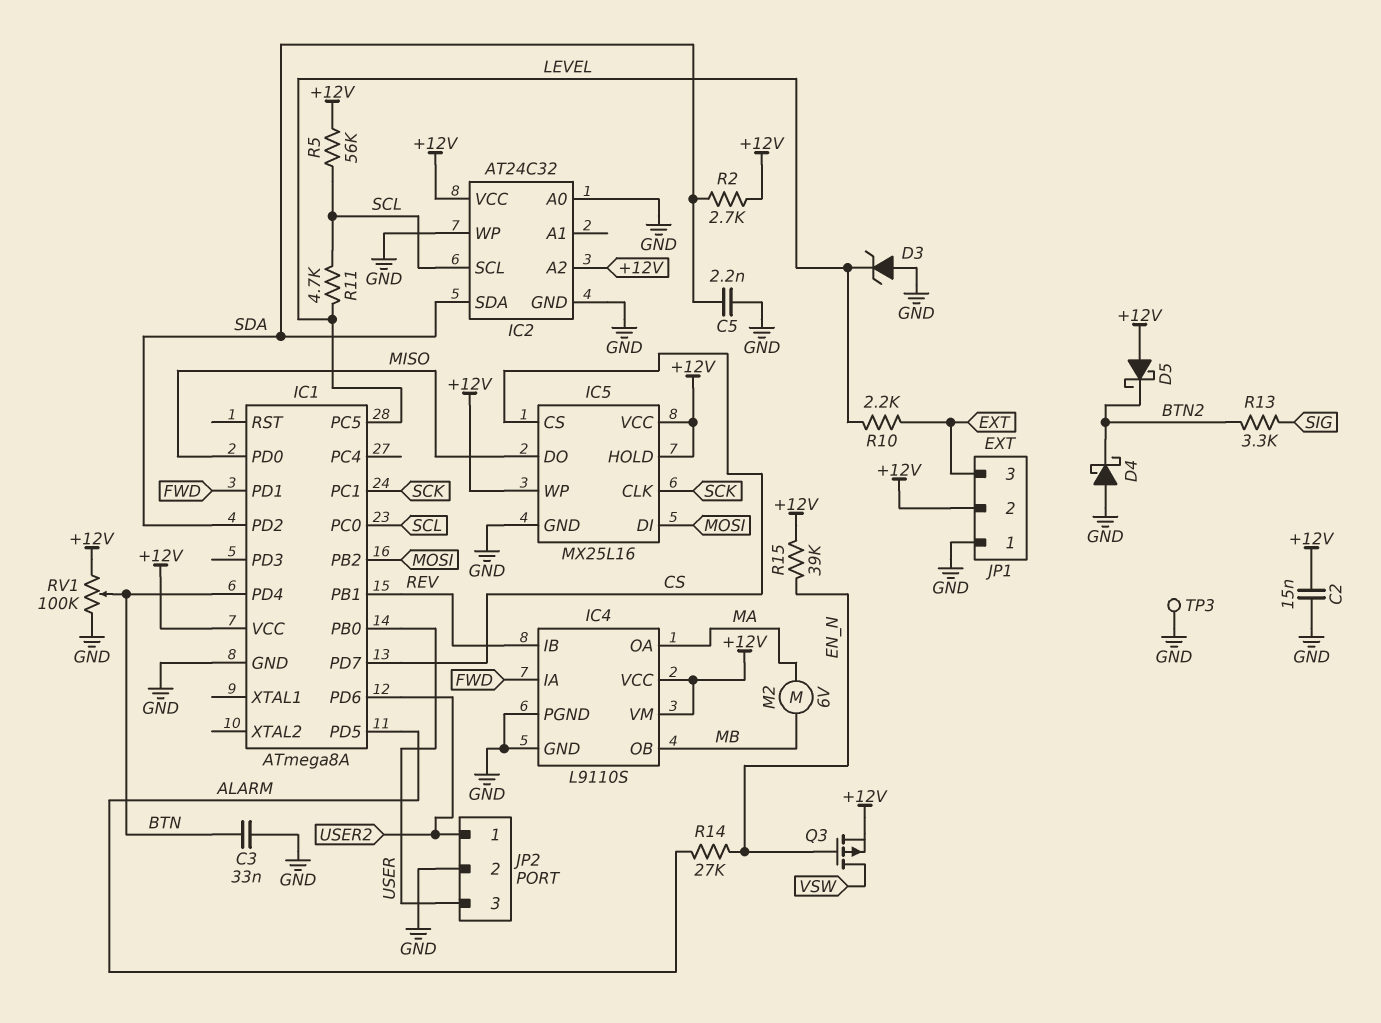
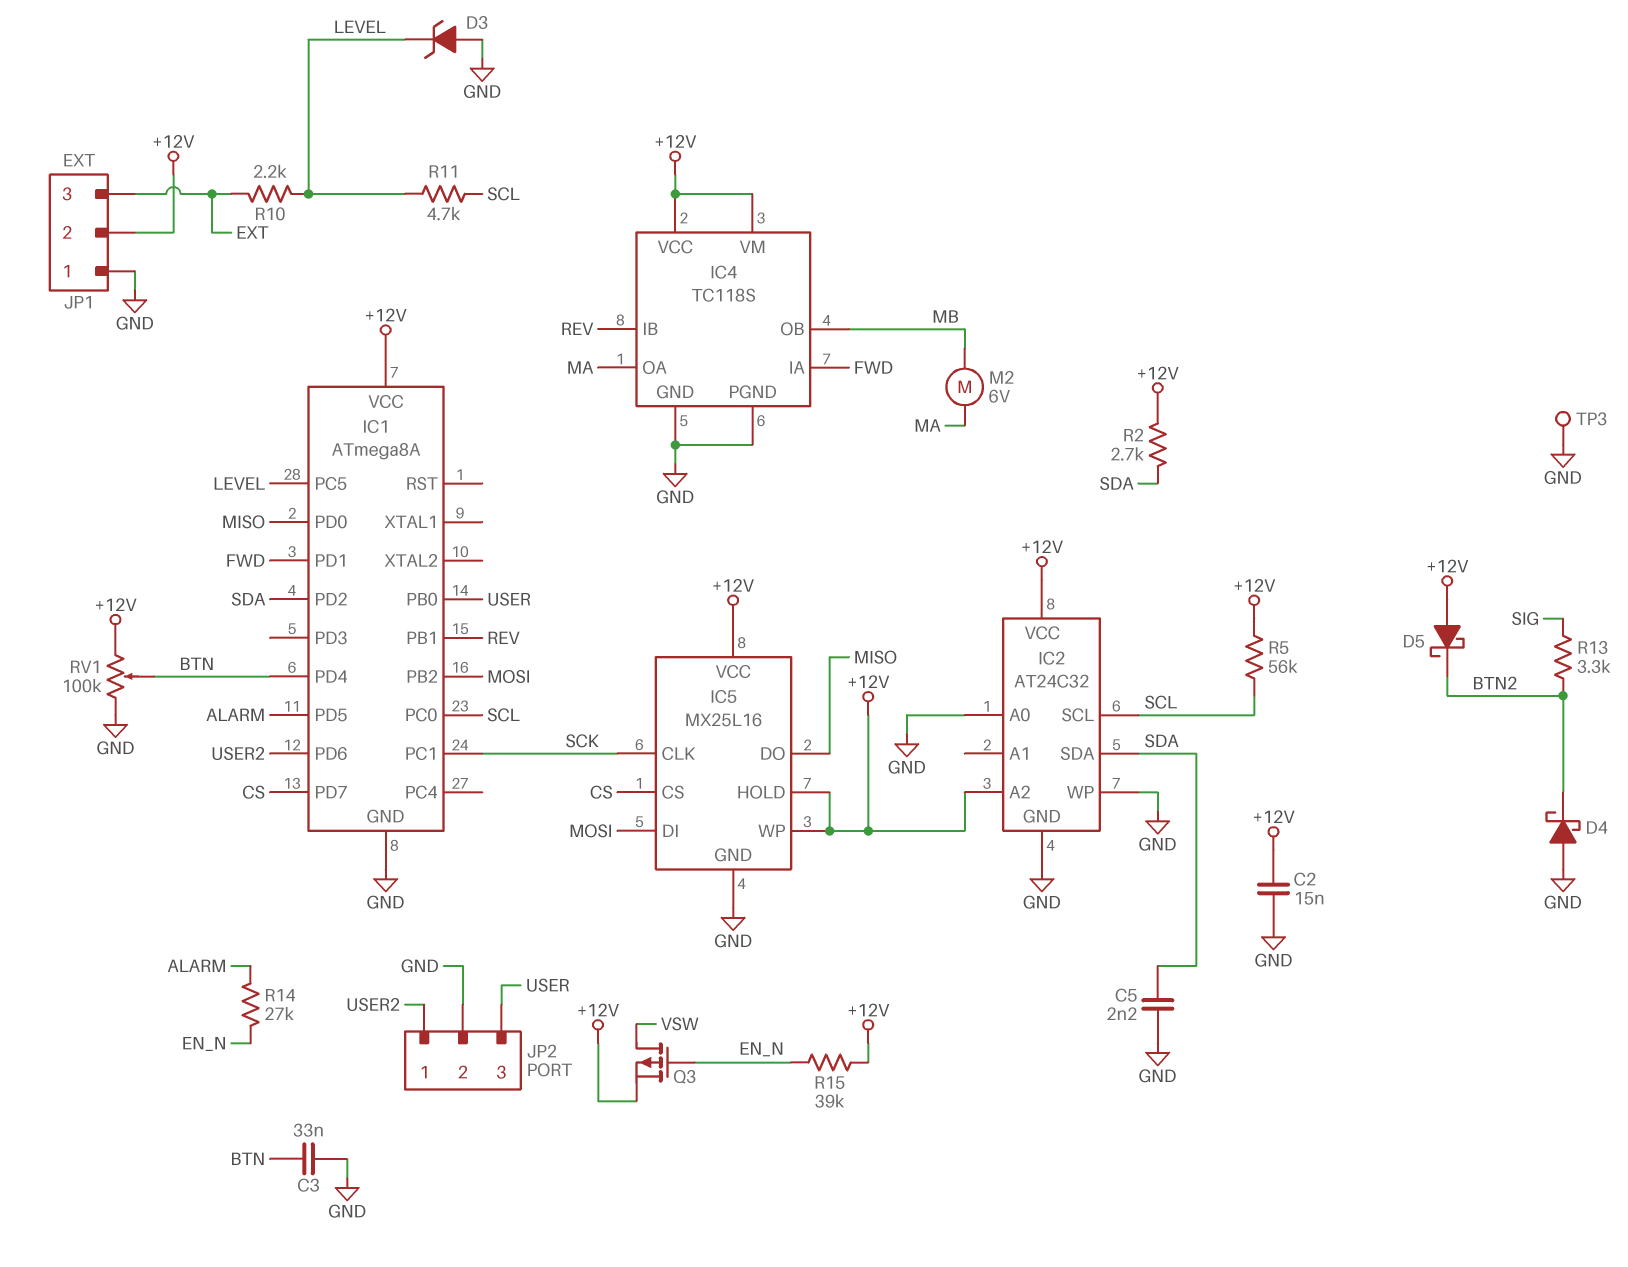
IC4: L9110S -> TC118S

